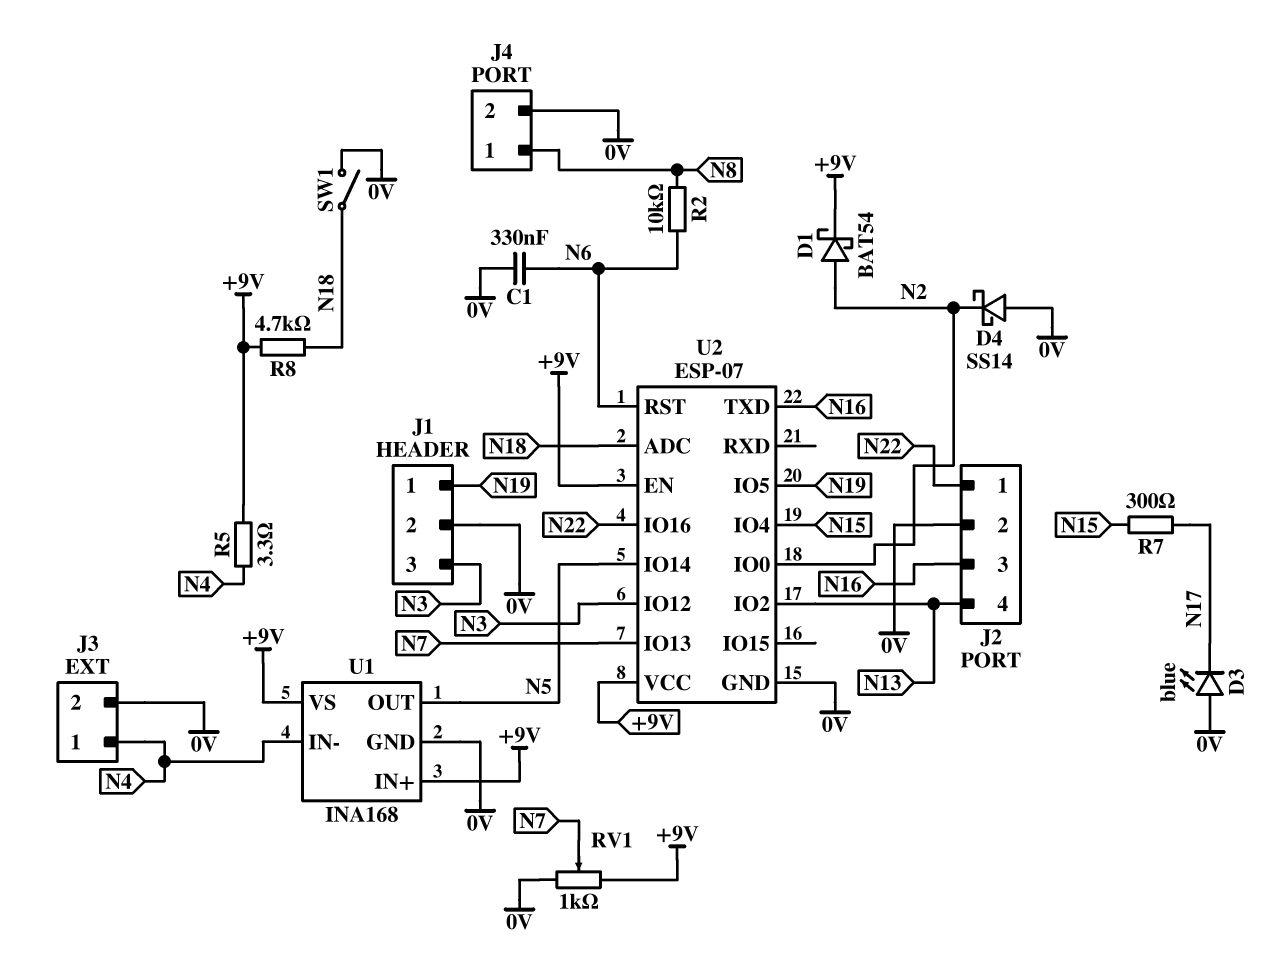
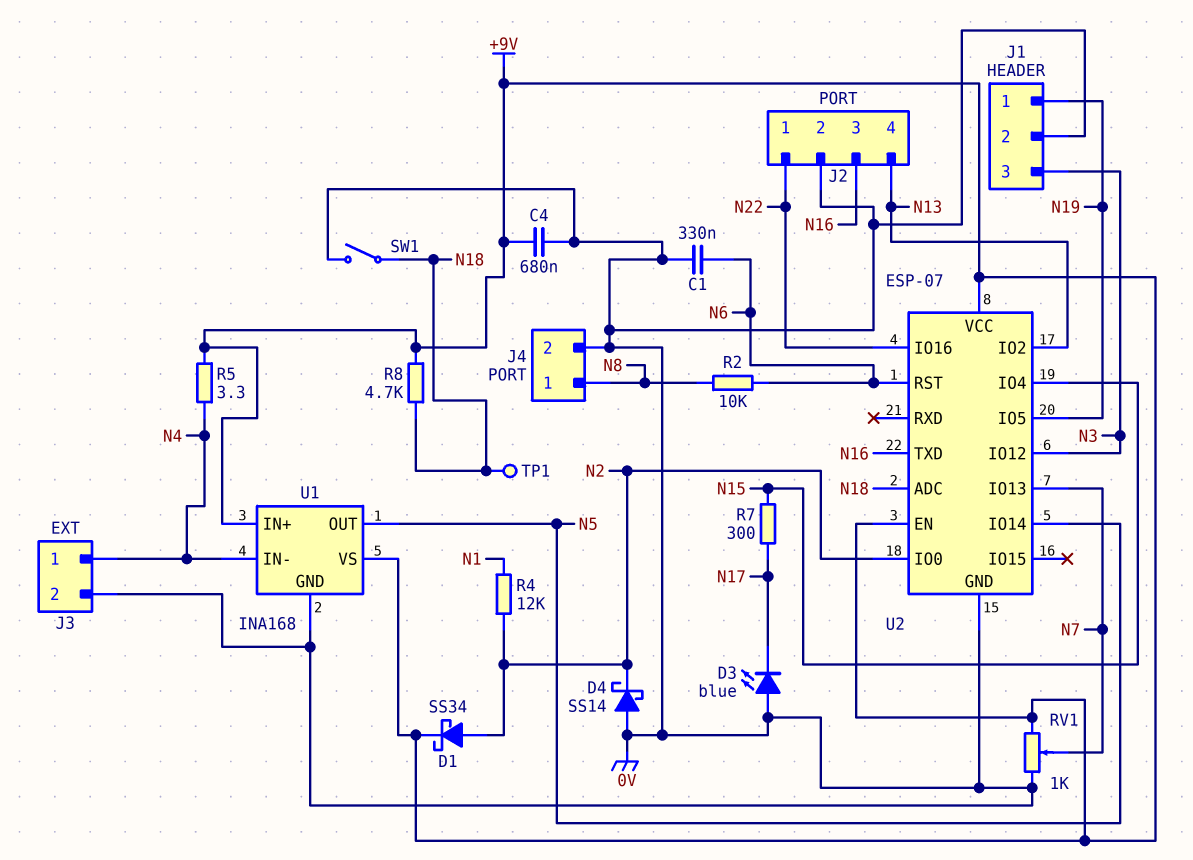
C4: none -> 680nF (+9V, 0V)
D1: schottky BAT54 (A N2, K +9V) -> schottky SS34 (A N2, K +9V)
R4: none -> 12k (N1, N2)
TP1: none -> test point (N18)

